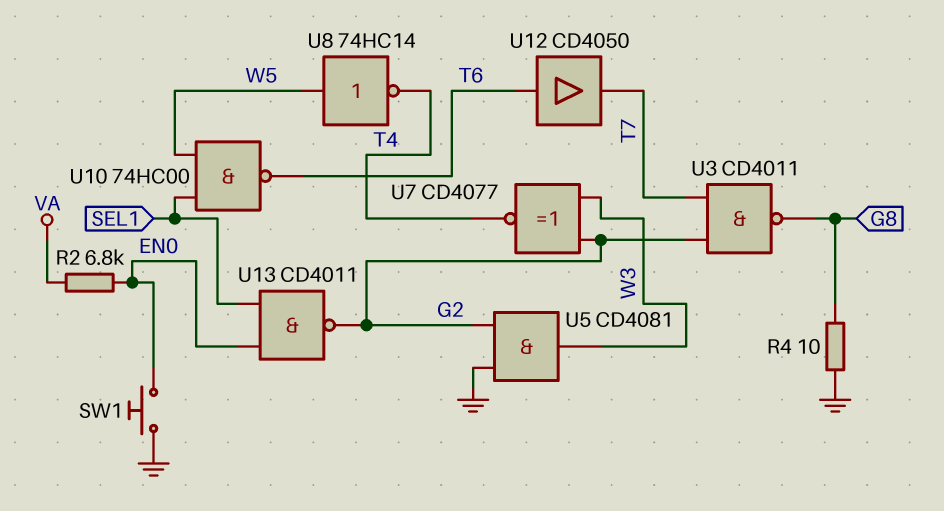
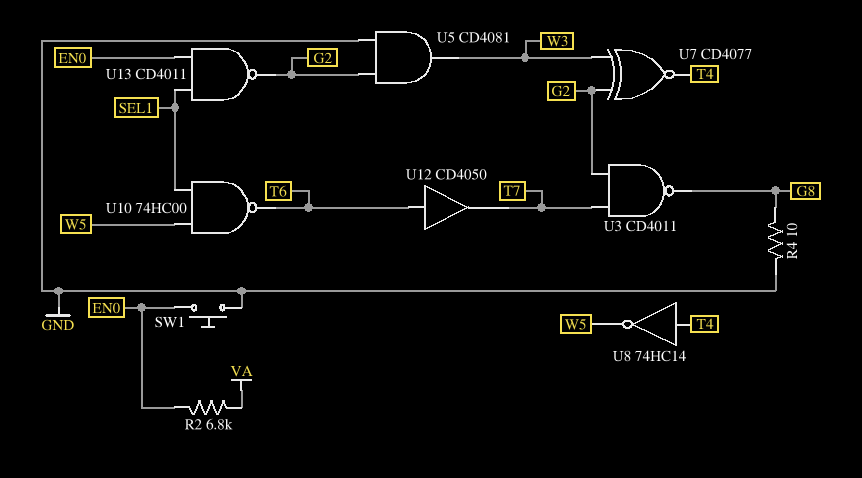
U8: NOT 74HC14 (in W5, out T4) -> NOT 74HC14 (in T4, out W5)

